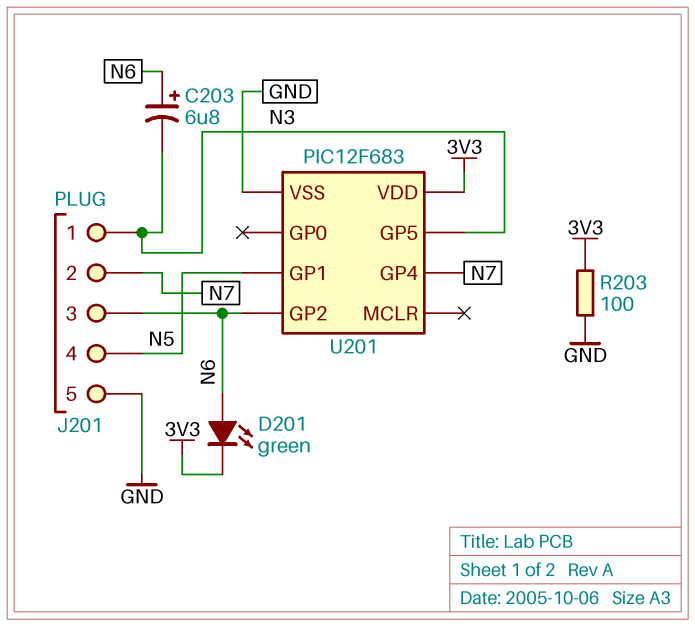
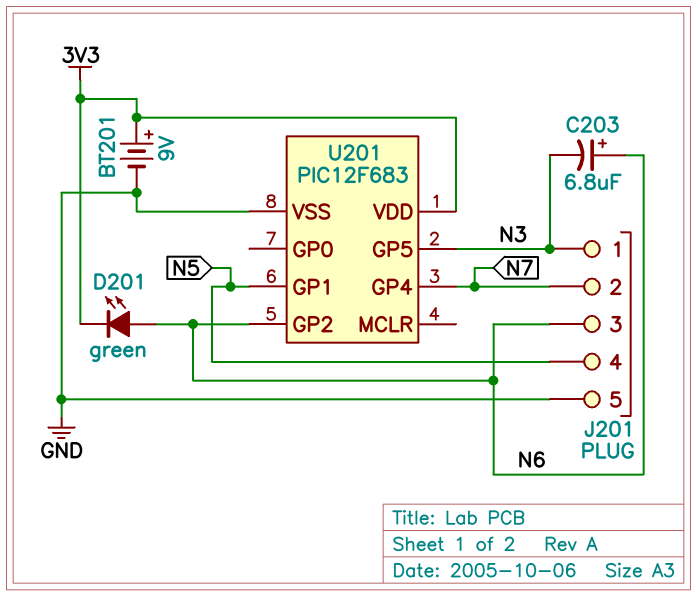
BT201: none -> 9V (plus 3V3, minus GND)
R203: 100 (3V3, GND) -> none

